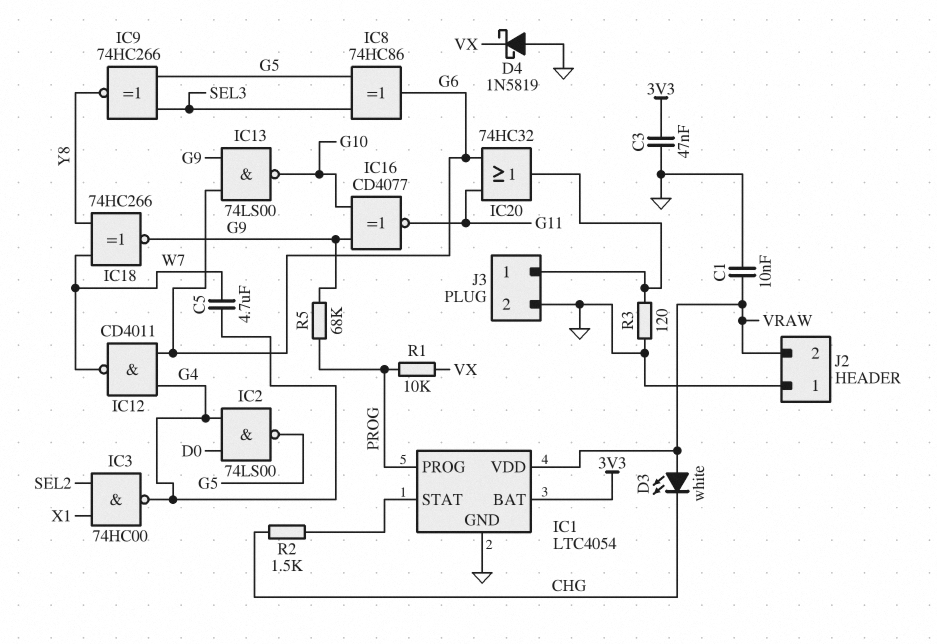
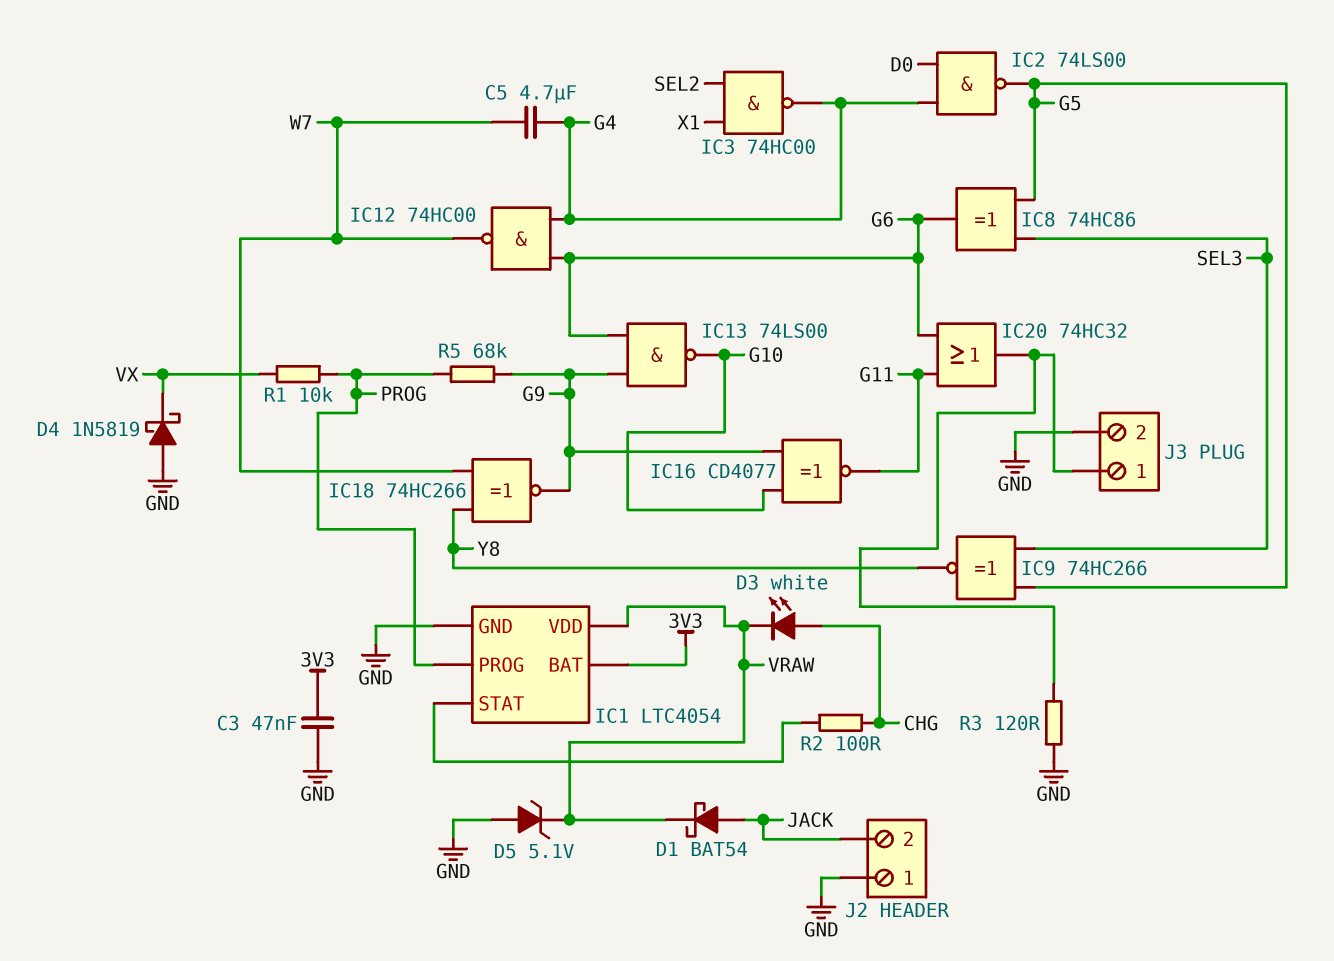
C1: 10nF (GND, VRAW) -> none
D1: none -> schottky BAT54 (A JACK, K VRAW)
D3: LED white (A VRAW, K CHG) -> LED white (A CHG, K VRAW)
D5: none -> zener 5.1V (A GND, K VRAW)
IC12: NAND CD4011 (in G4, in G6, out W7) -> NAND 74HC00 (in G4, in G6, out W7)
J2 pin 2: VRAW -> JACK
R2: 1.5k (CHG, IC1/STAT) -> 100 (CHG, IC1/STAT)

